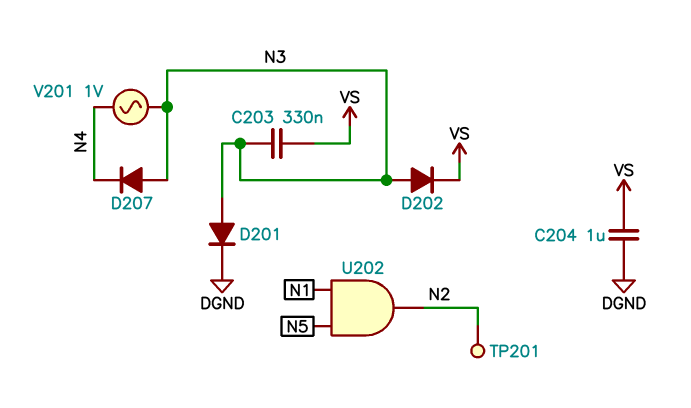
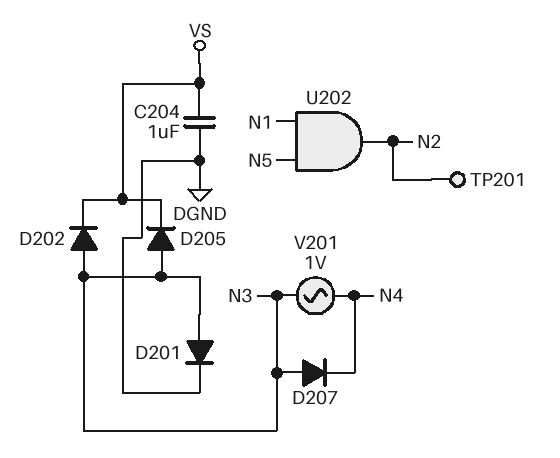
C203: 330nF (N3, VS) -> none
D205: none -> diode (A N3, K VS)

